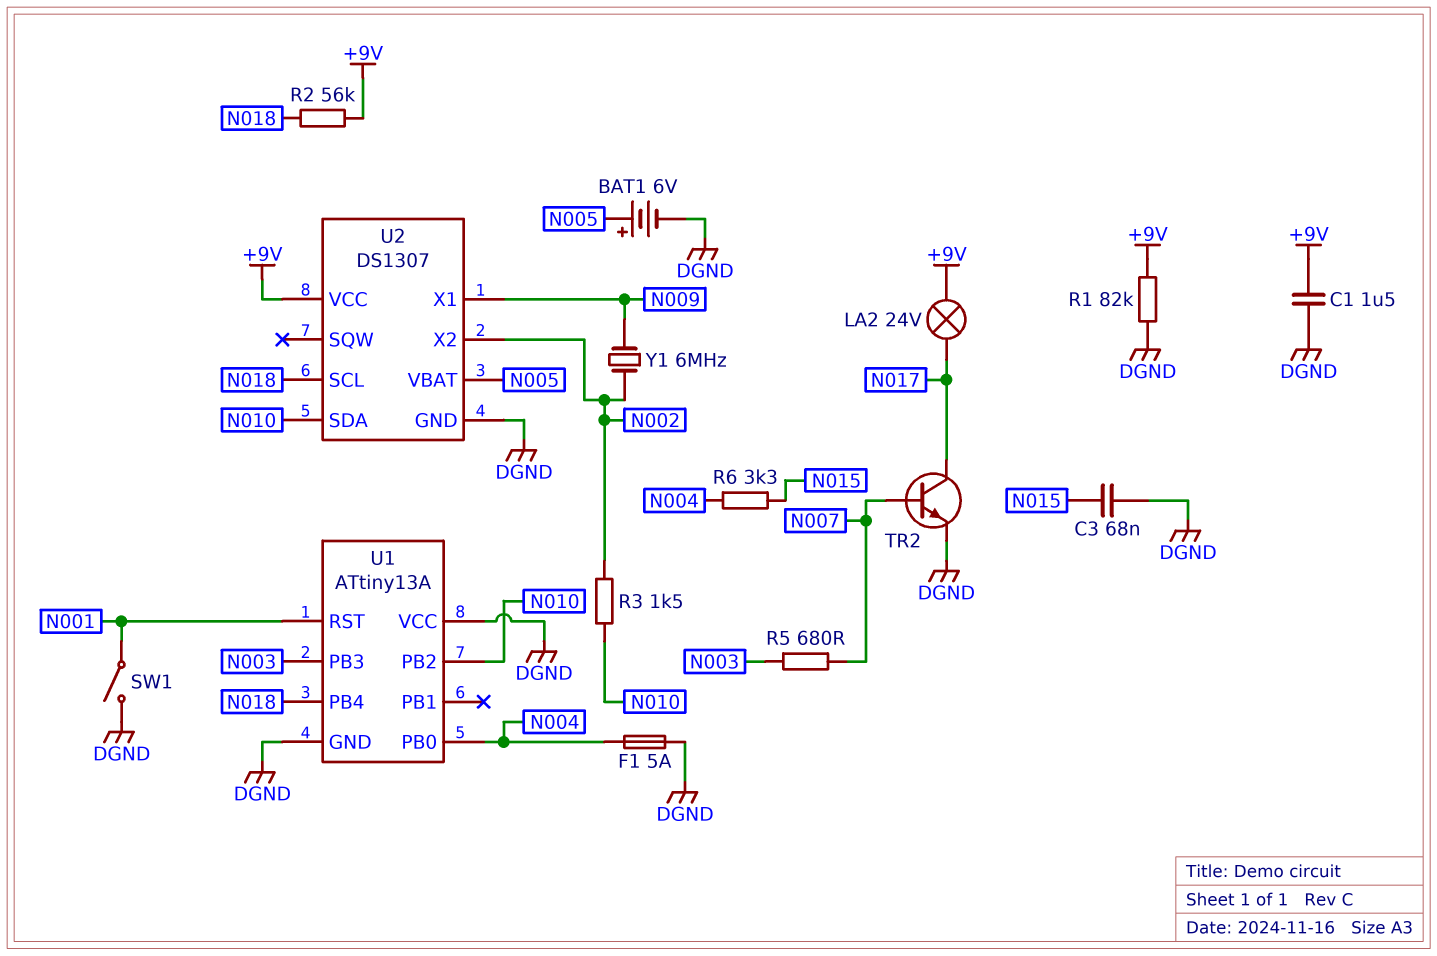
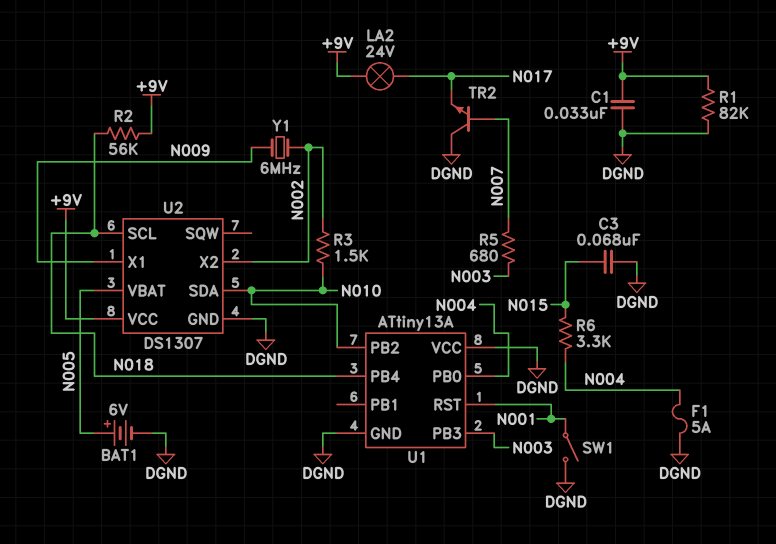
C1: 1.5uF (+9V, DGND) -> 33nF (+9V, DGND)
TR2: NPN (B N007, C N017, E DGND) -> NPN (B N007, C DGND, E N017)

